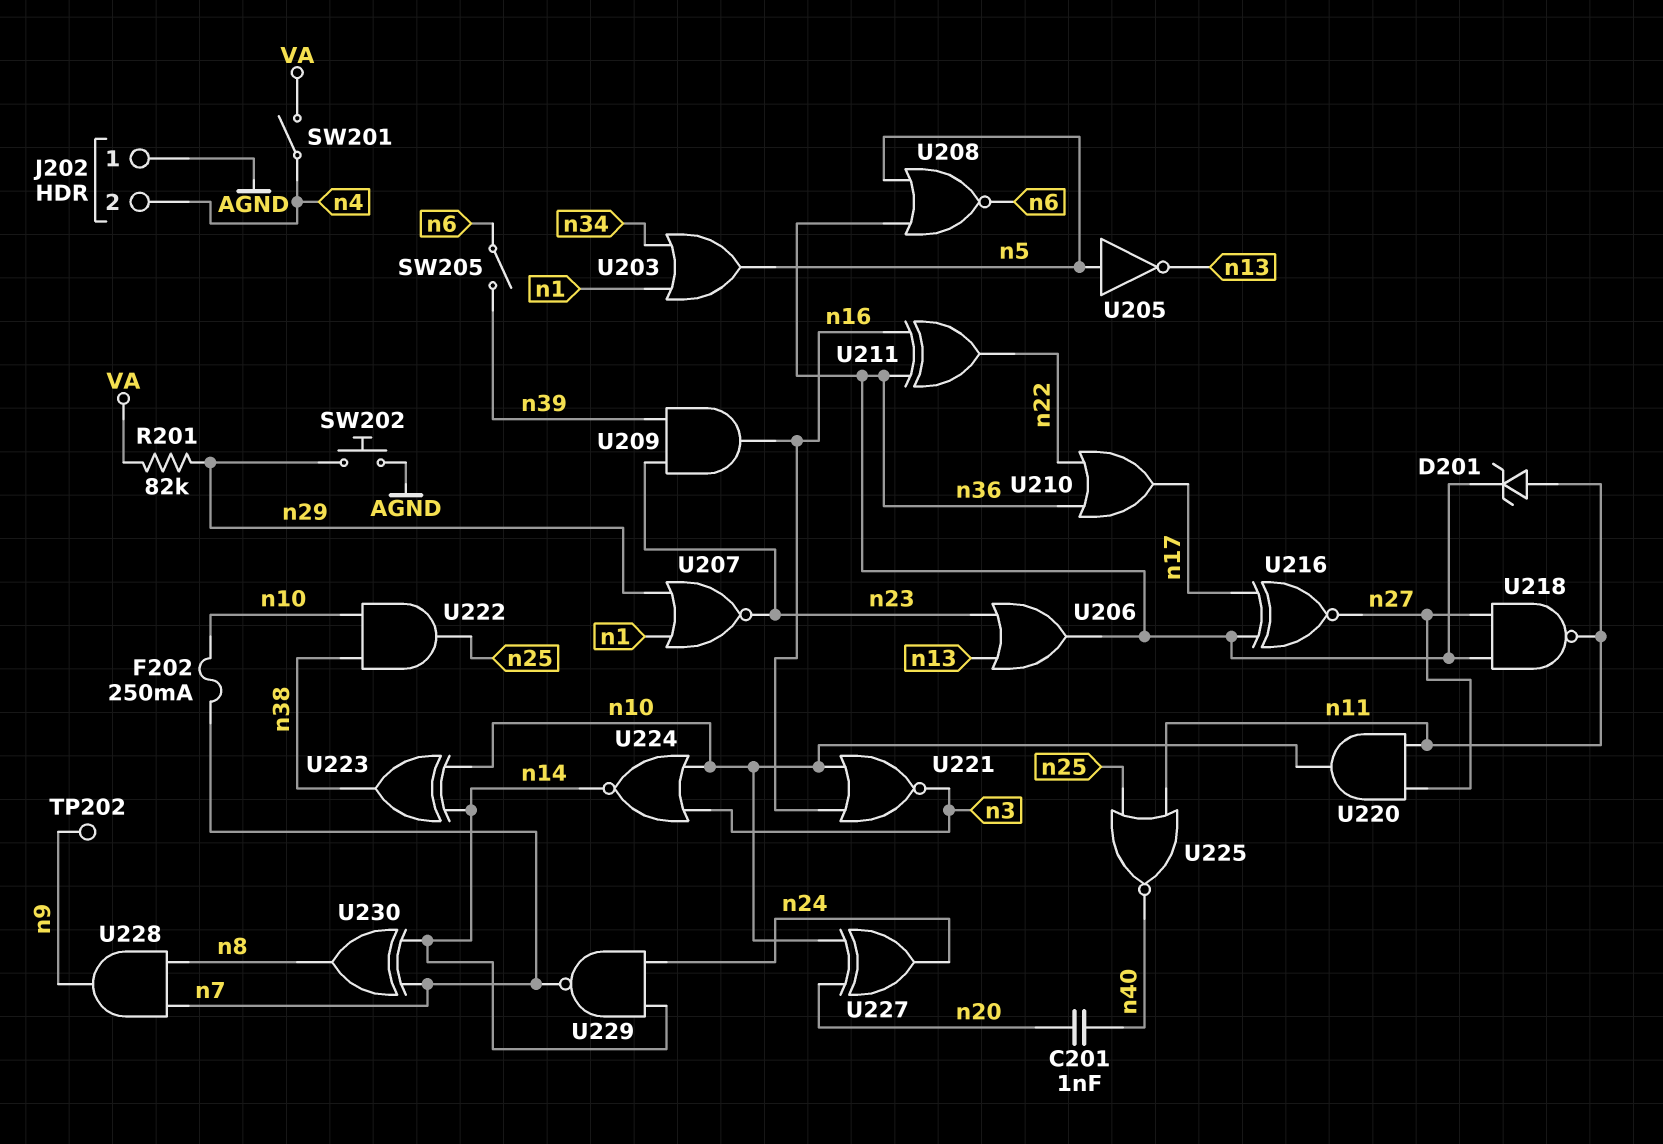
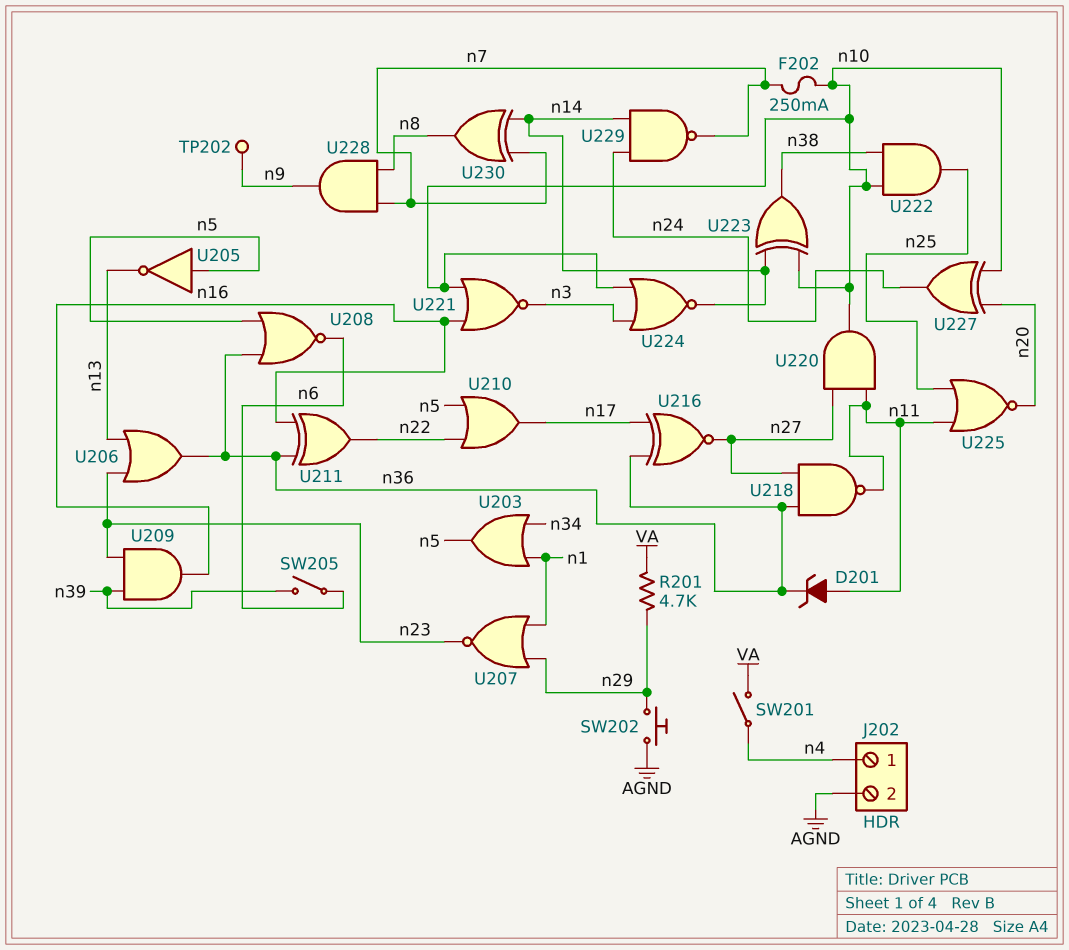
C201: 1nF (n20, n40) -> none
J202 pin 1: AGND -> n4
J202 pin 2: n4 -> AGND
R201: 82k (VA, n29) -> 4.7k (VA, n29)
U210: OR (in n22, in n36, out n17) -> OR (in n5, in n22, out n17)
U225: NOR (in n11, in n25, out n40) -> NOR (in n11, in n25, out n20)

